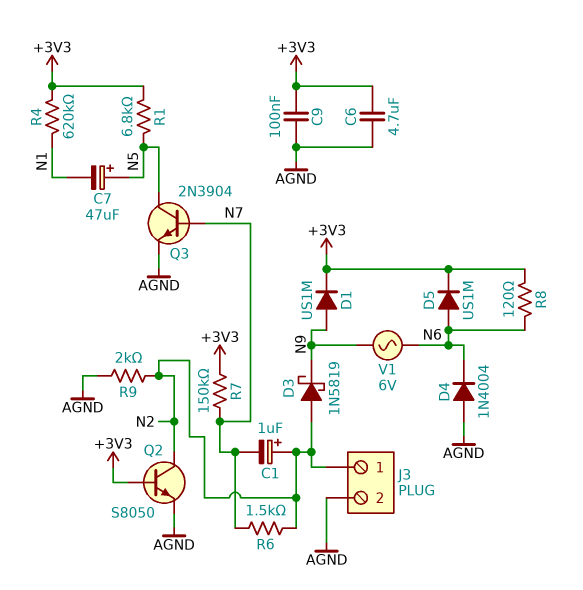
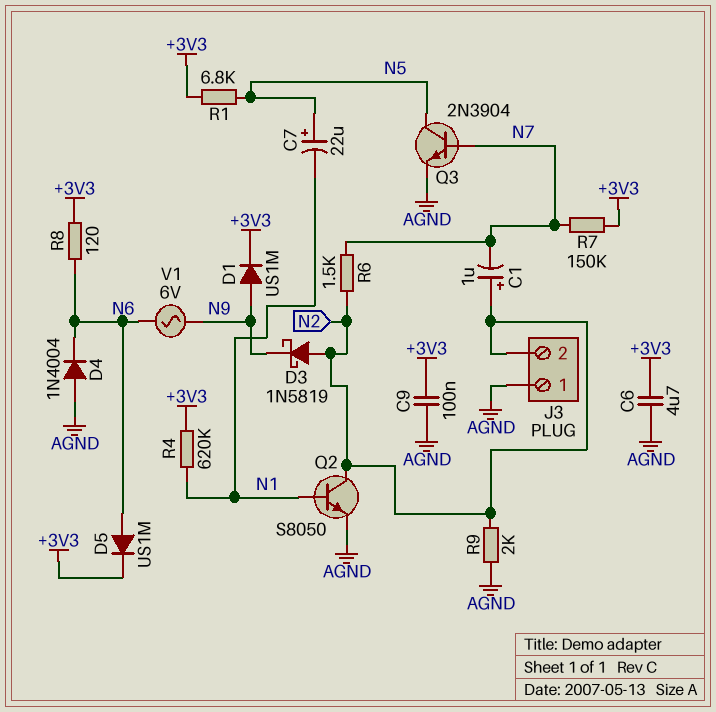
C7: 47uF (plus N5, minus N1) -> 22uF (plus N5, minus N1)
J3 pin 1: N2 -> AGND
J3 pin 2: AGND -> N2
Q2: NPN S8050 (B +3V3, C N2, E AGND) -> NPN S8050 (B N1, C N2, E AGND)

